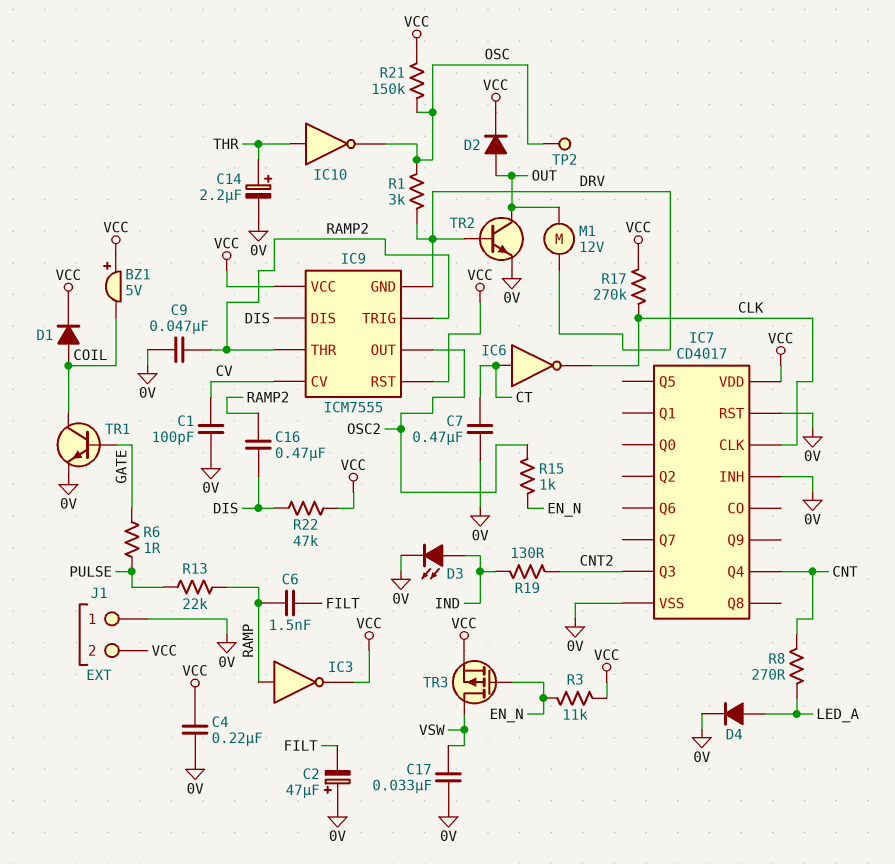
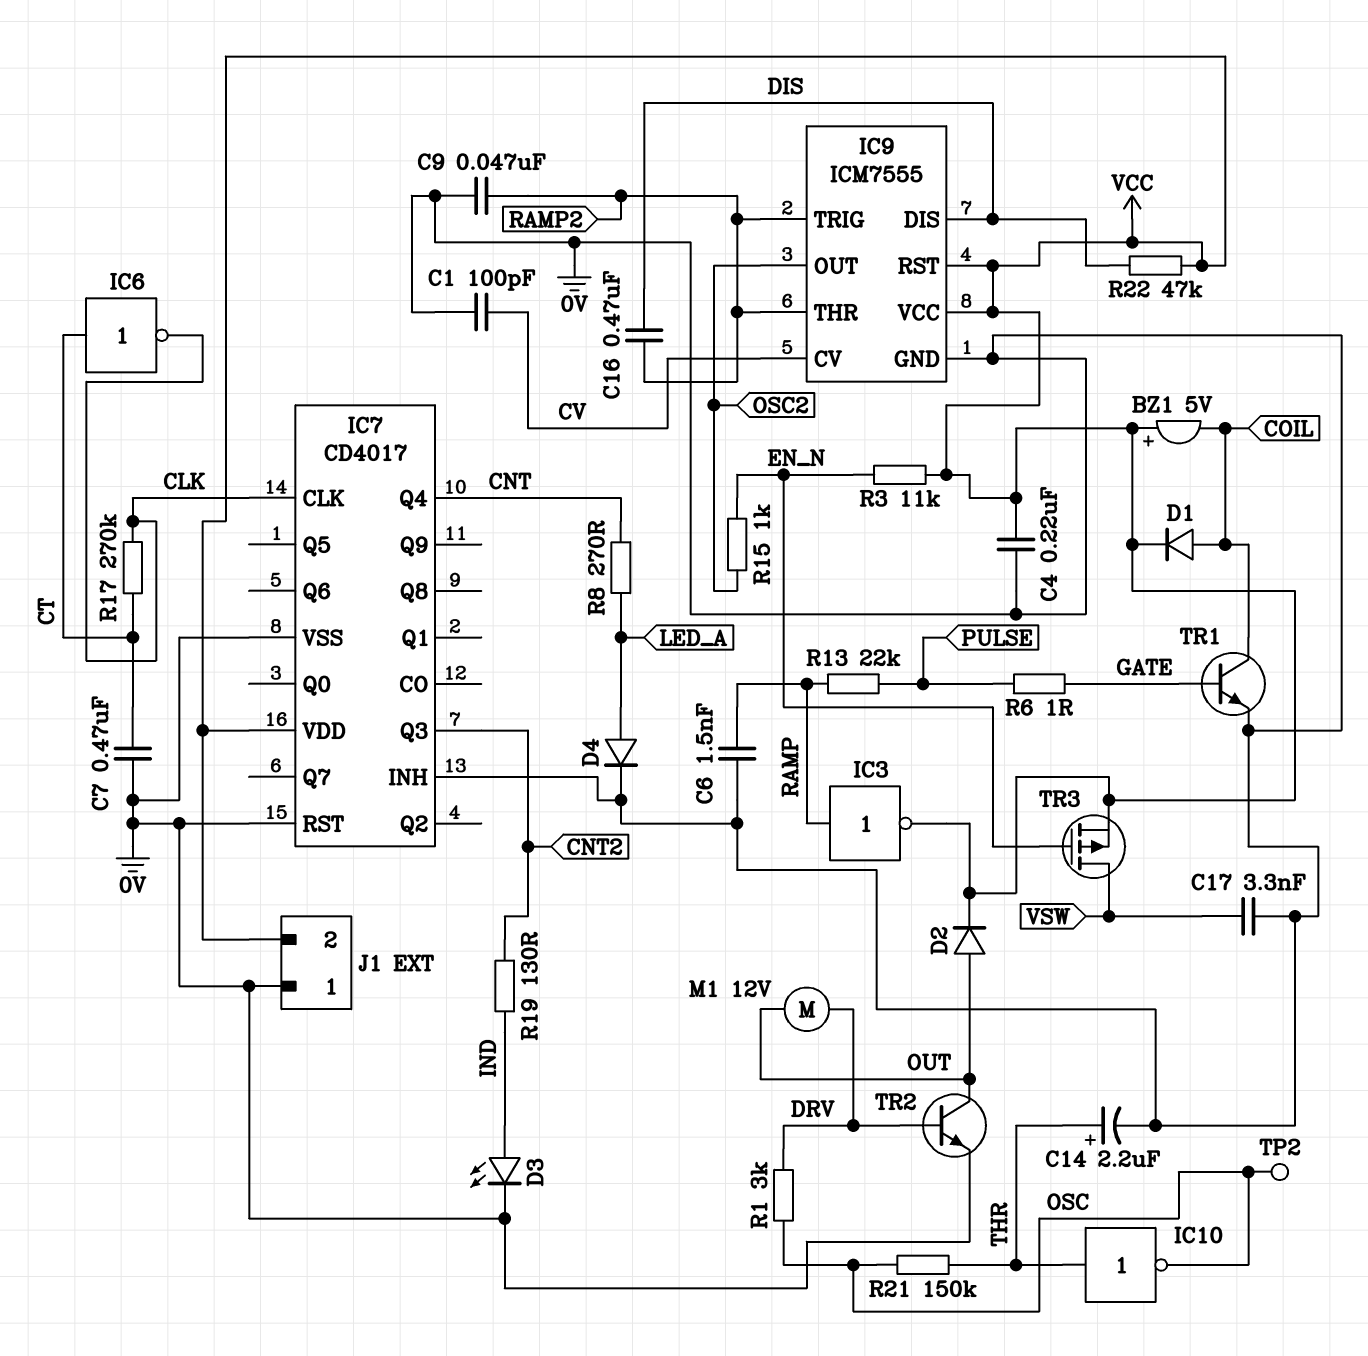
C2: 47uF (plus 0V, minus FILT) -> none
C6: 1.5nF (FILT, RAMP) -> 1.5nF (0V, RAMP)
C17: 33nF (0V, VSW) -> 3.3nF (0V, VSW)
IC9 pin GND: DRV -> 0V
R17: 270k (CLK, VCC) -> 270k (CLK, CT)
R21: 150k (OSC, VCC) -> 150k (OSC, THR)

